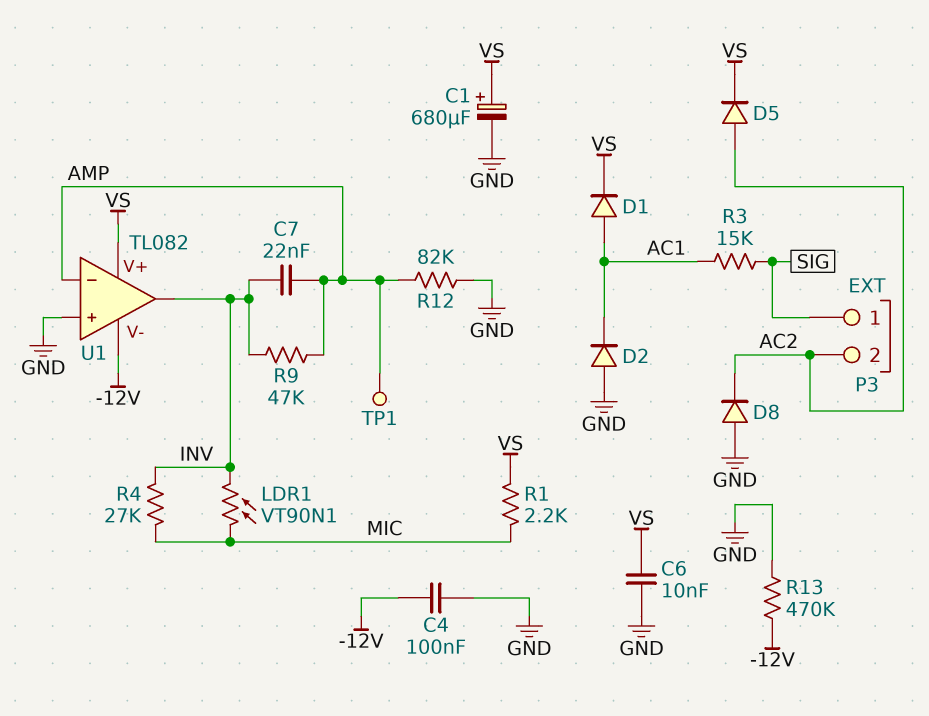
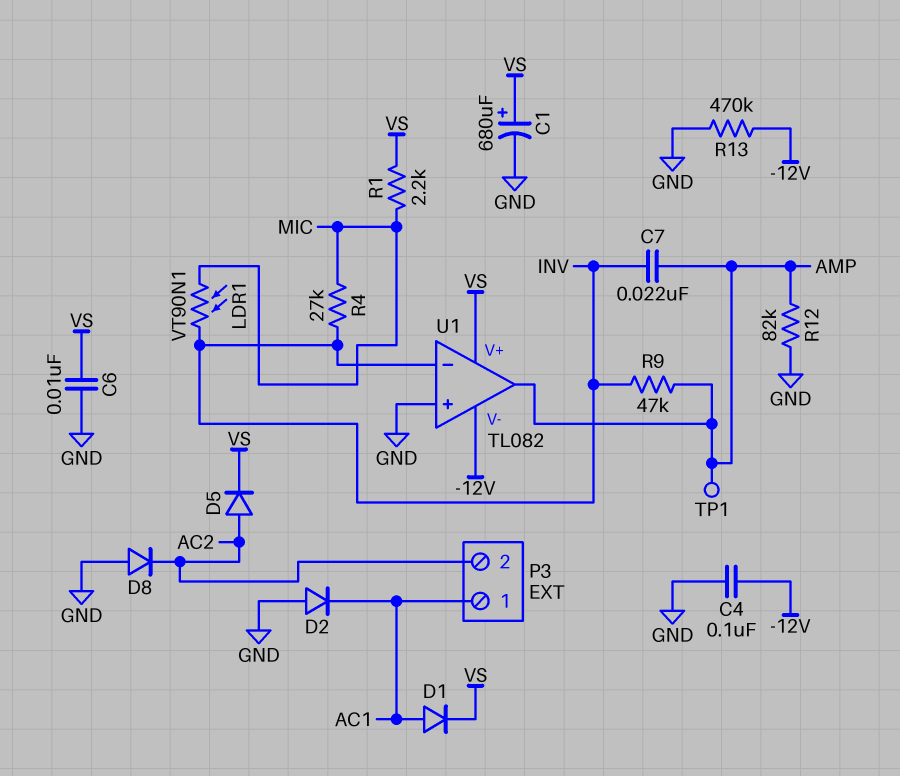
P3 pin 1: SIG -> AC1
R3: 15k (AC1, SIG) -> none
U1 pin in-: AMP -> INV
U1 pin out: INV -> AMP

